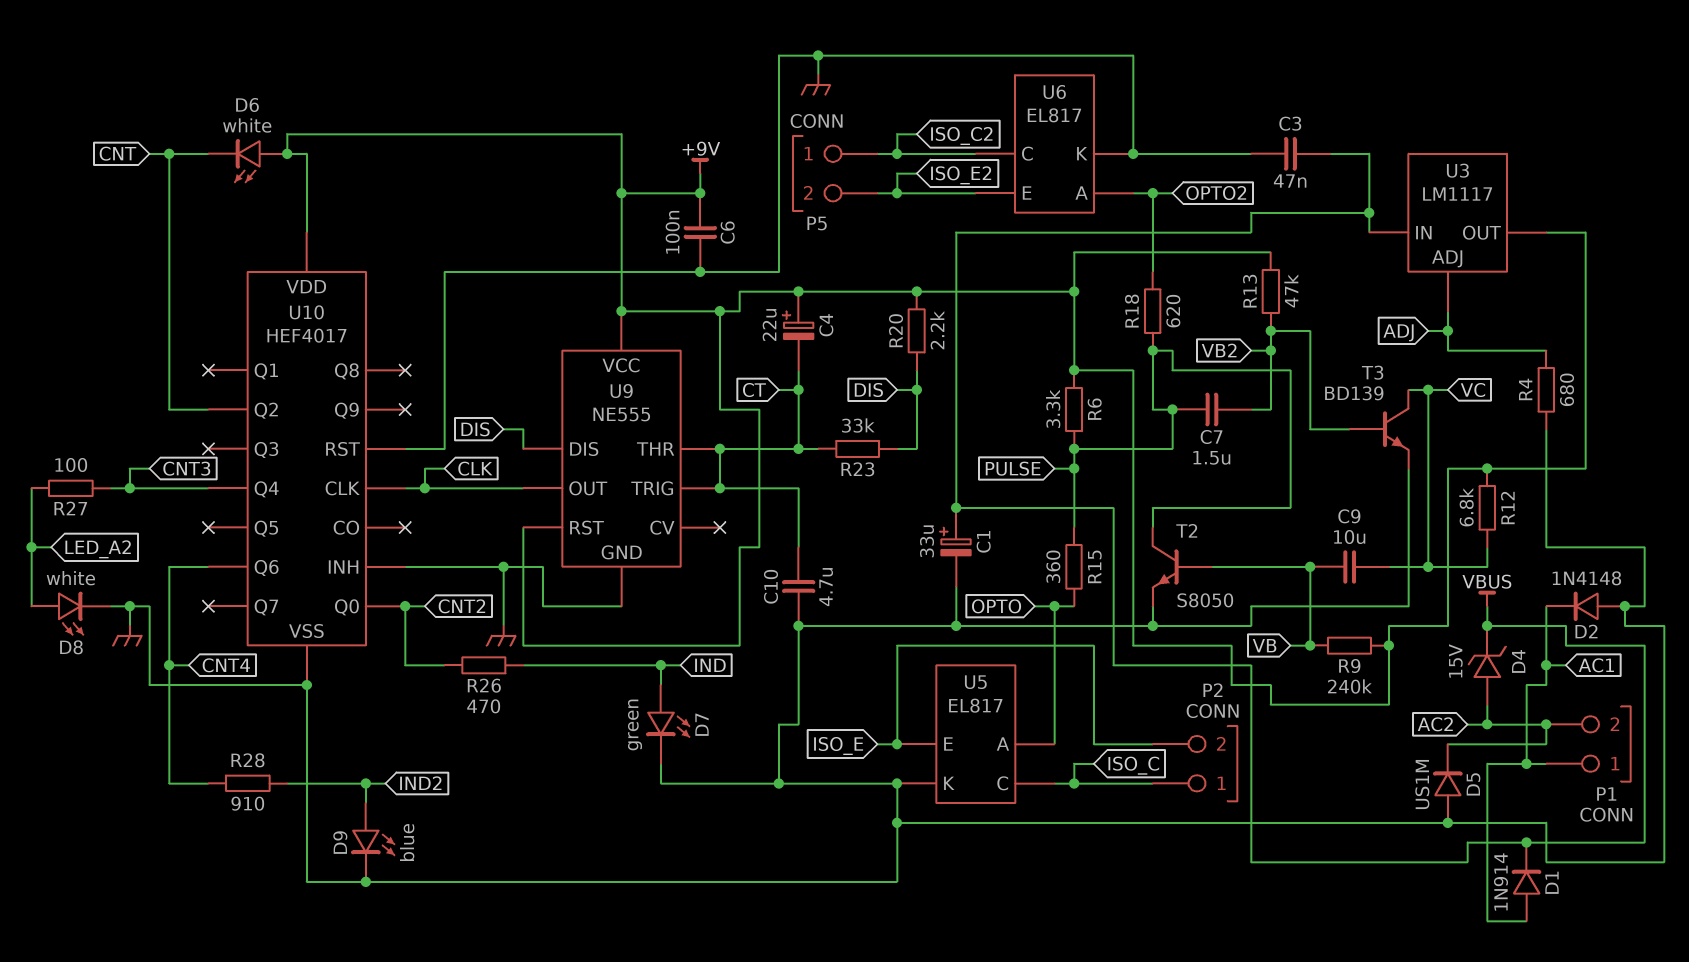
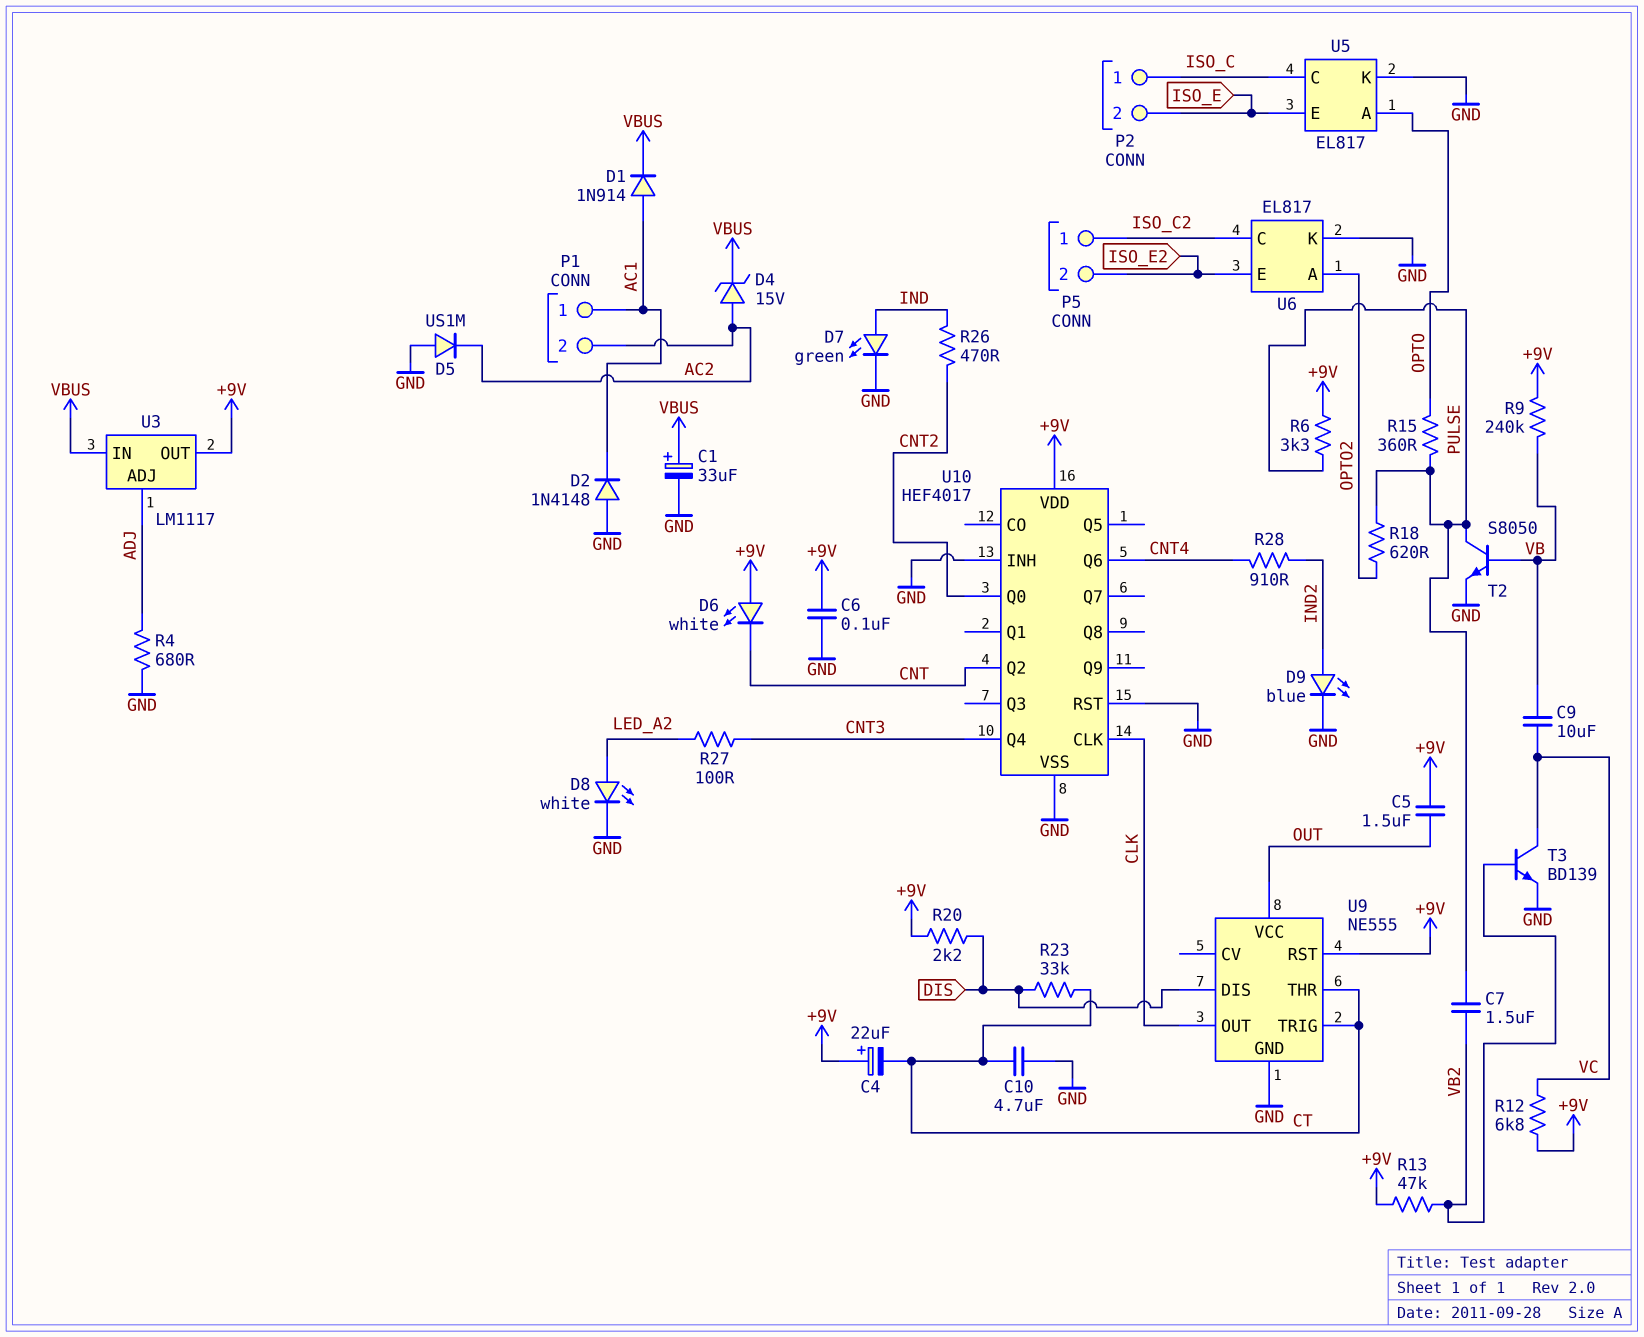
C3: 47nF (GND, VBUS) -> none
C5: none -> 1.5uF (+9V, OUT)
U9 pin VCC: +9V -> OUT

